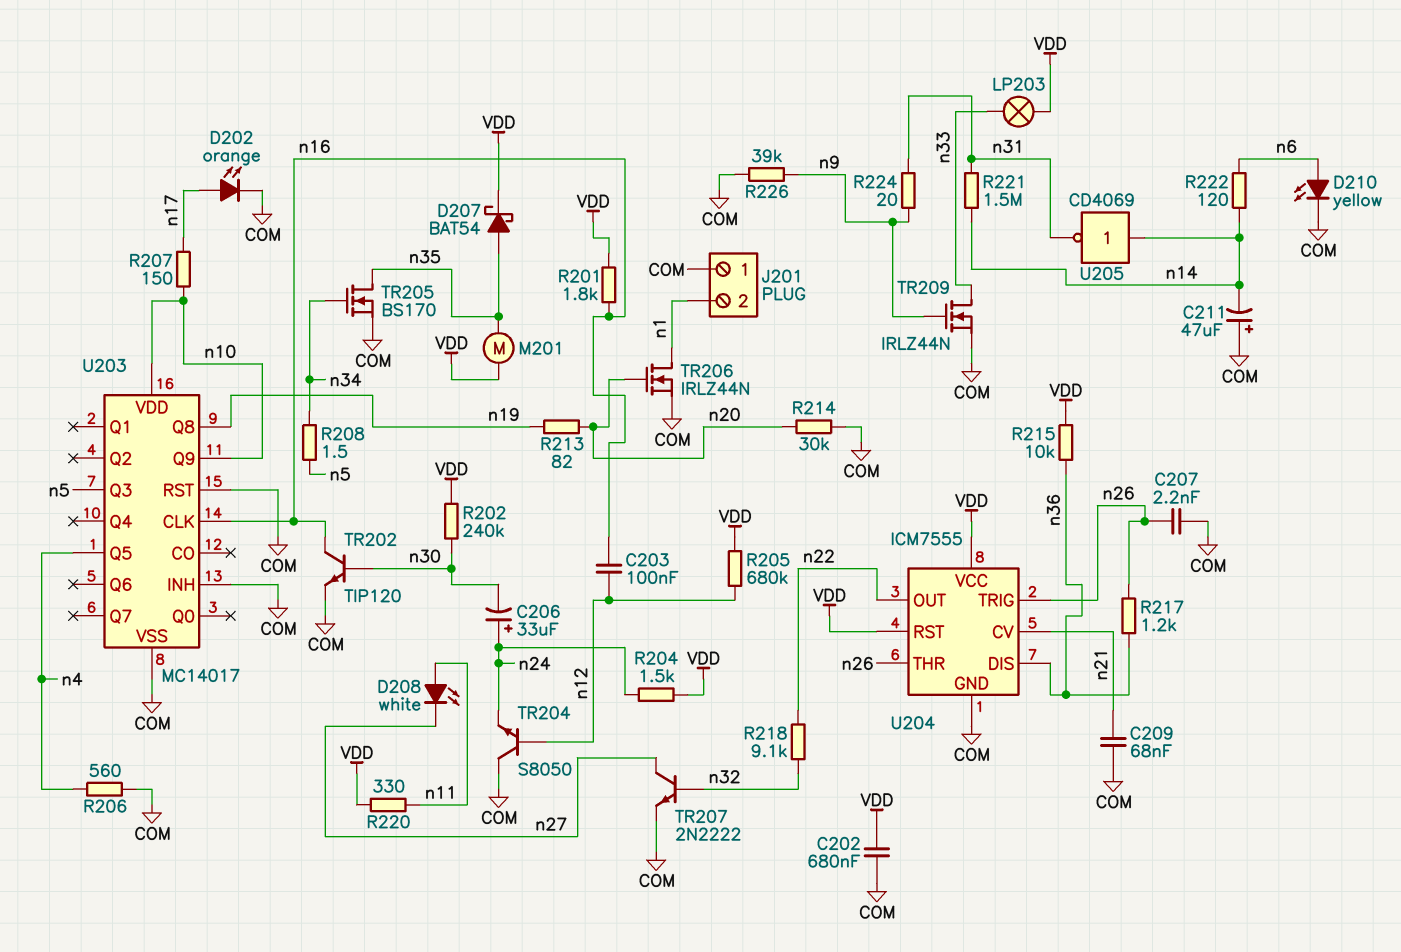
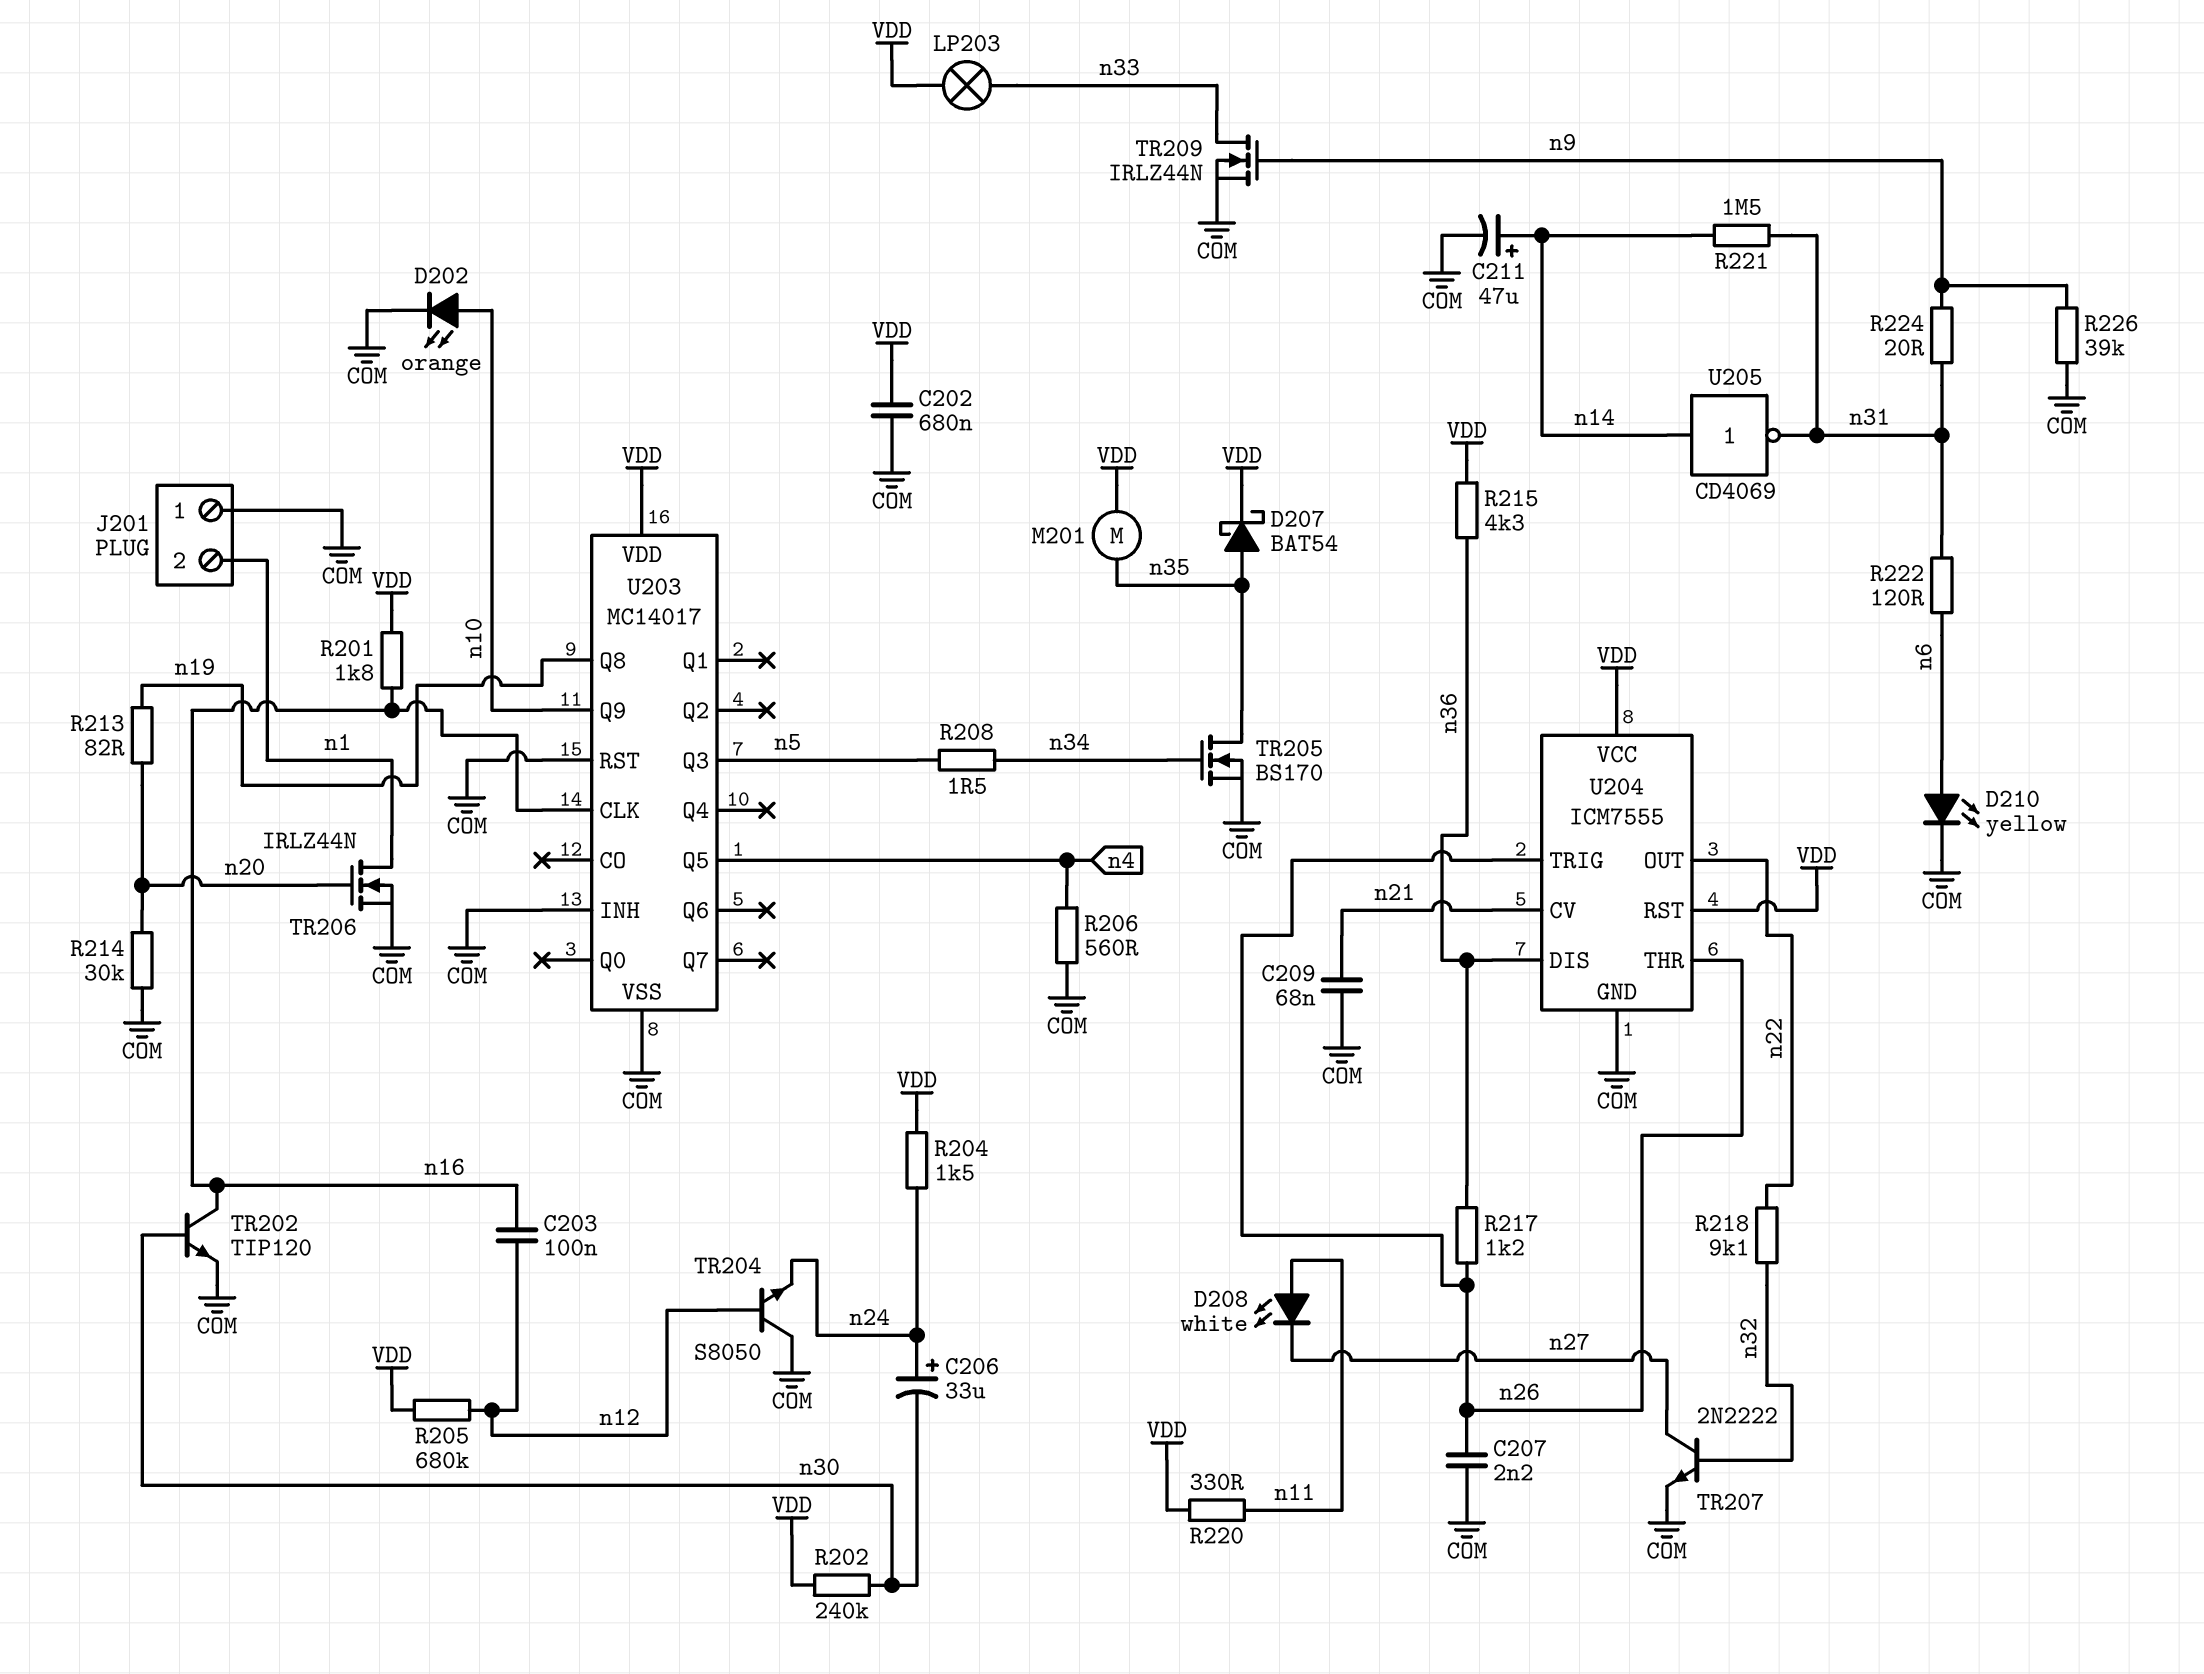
C211: 47uF (plus COM, minus n14) -> 47uF (plus n14, minus COM)
D202: LED orange (A n17, K COM) -> LED orange (A n10, K COM)
R207: 150 (n10, n17) -> none
R215: 10k (VDD, n36) -> 4.3k (VDD, n36)
R222: 120 (n6, n14) -> 120 (n6, n31)
U203 pin VDD: n10 -> VDD

